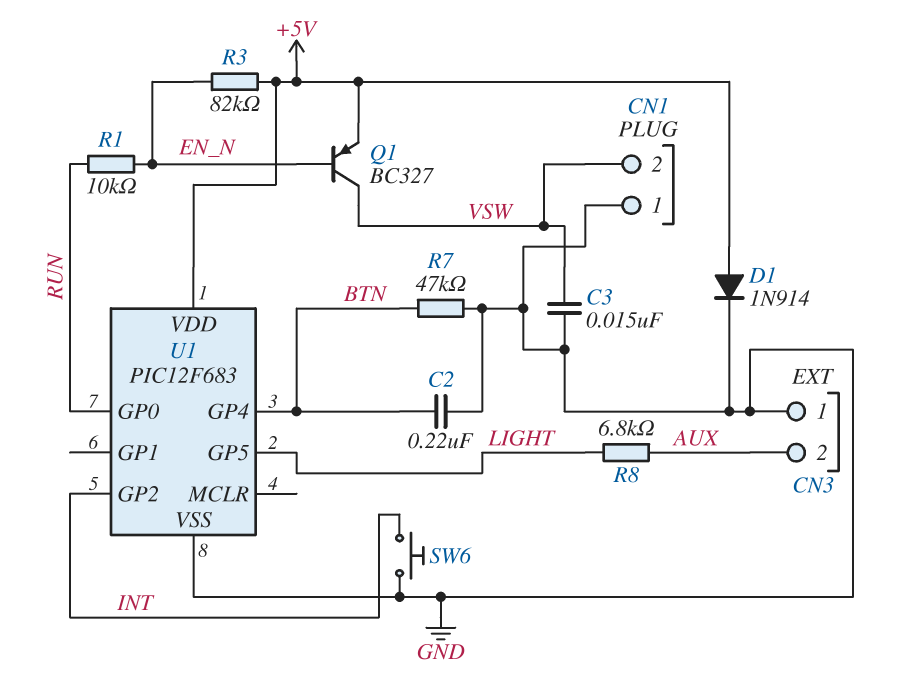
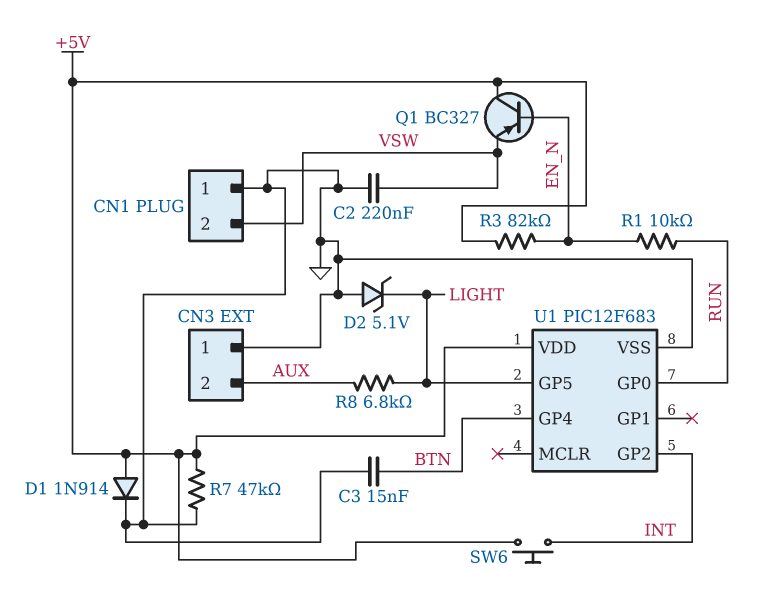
C2: 220nF (BTN, GND) -> 220nF (GND, VSW)
C3: 15nF (GND, VSW) -> 15nF (BTN, GND)
D2: none -> zener 5.1V (A GND, K LIGHT)
Q1: PNP BC327 (B EN_N, C VSW, E +5V) -> PNP BC327 (B EN_N, C +5V, E VSW)
R7: 47k (BTN, GND) -> 47k (+5V, GND)
SW6: button (GND, INT) -> button (+5V, INT)

